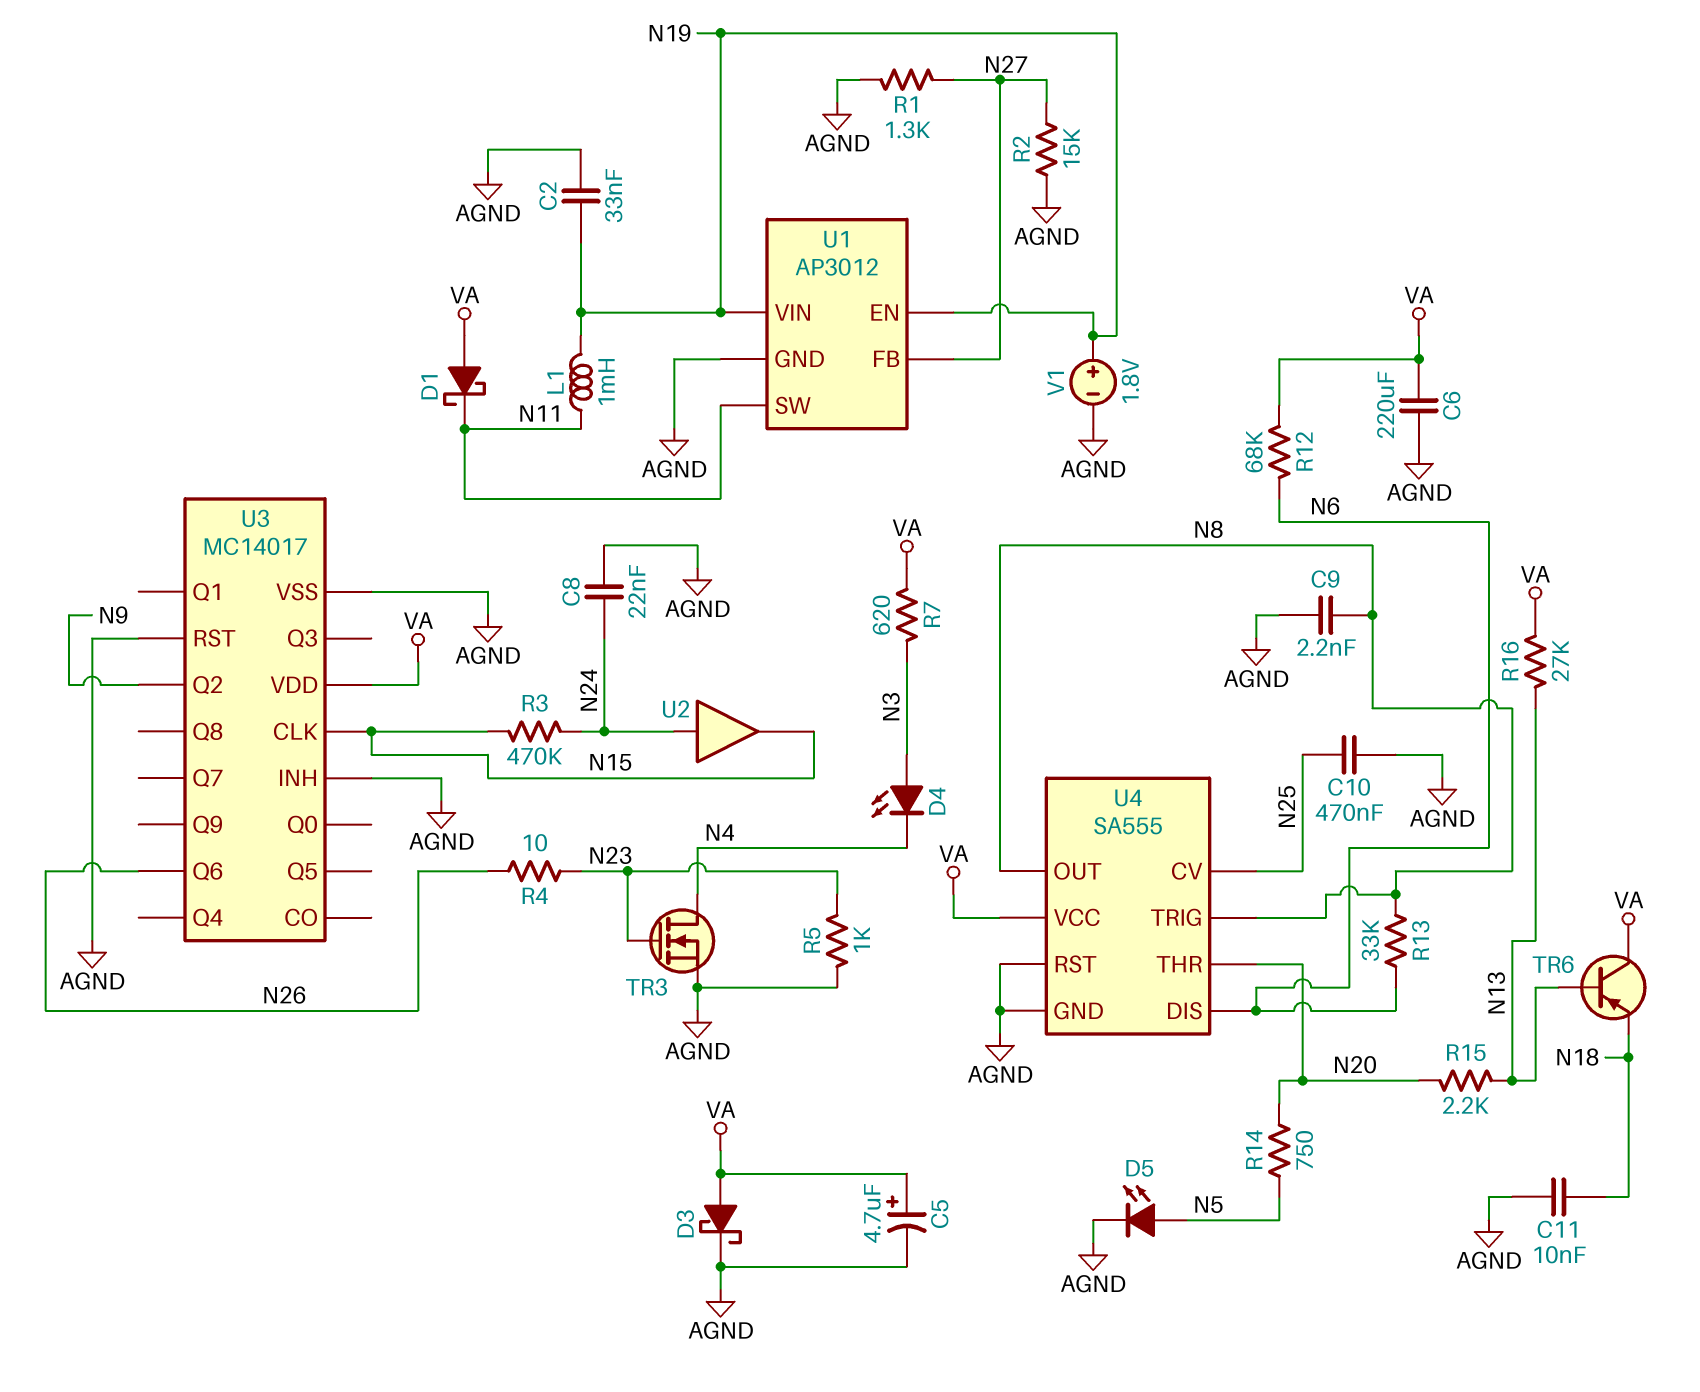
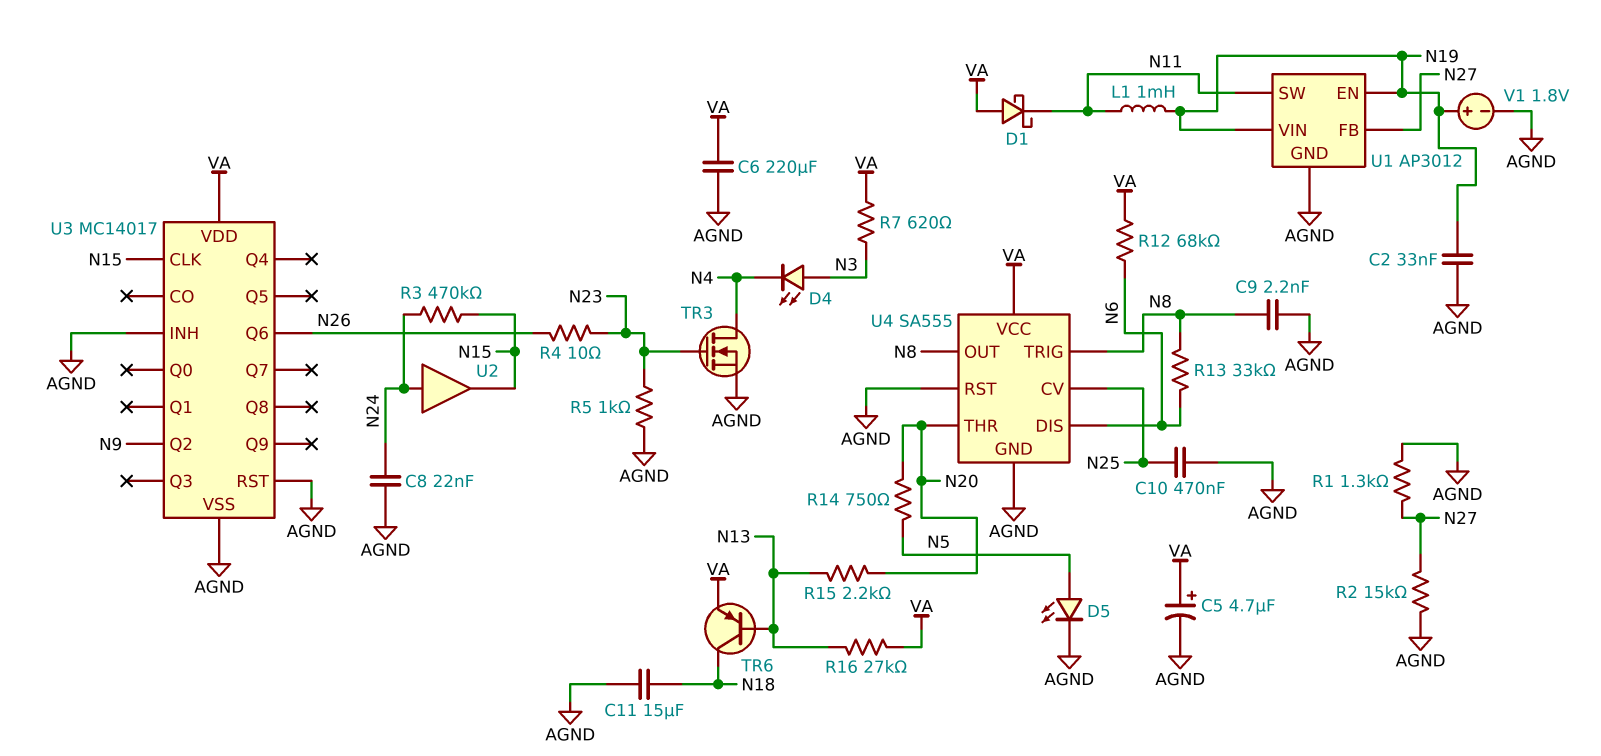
C11: 10nF (AGND, N18) -> 15uF (AGND, N18)
D3: schottky (A VA, K AGND) -> none
TR6: PNP (B N13, C VA, E N18) -> PNP (B N13, C N18, E VA)

